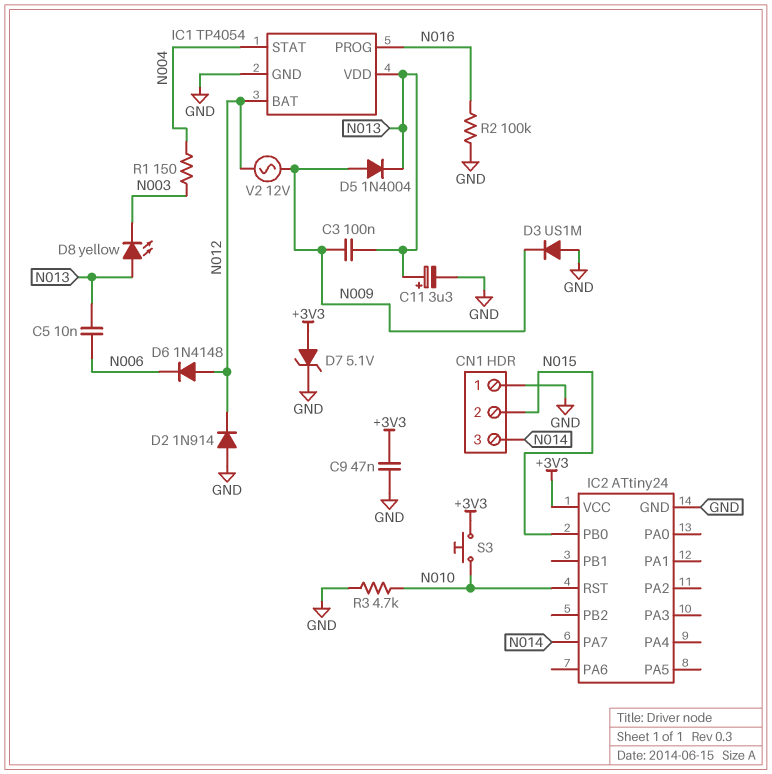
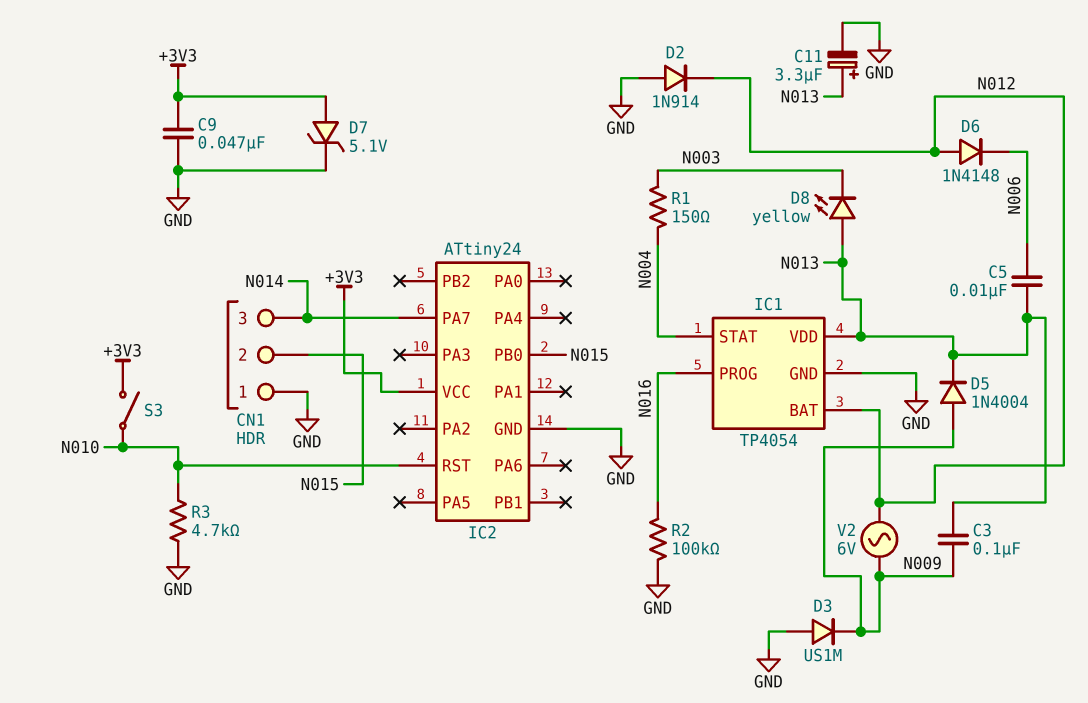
S3: button (+3V3, N010) -> switch (+3V3, N010)
V2: AC 12V (N009, N012) -> AC 6V (N009, N012)

